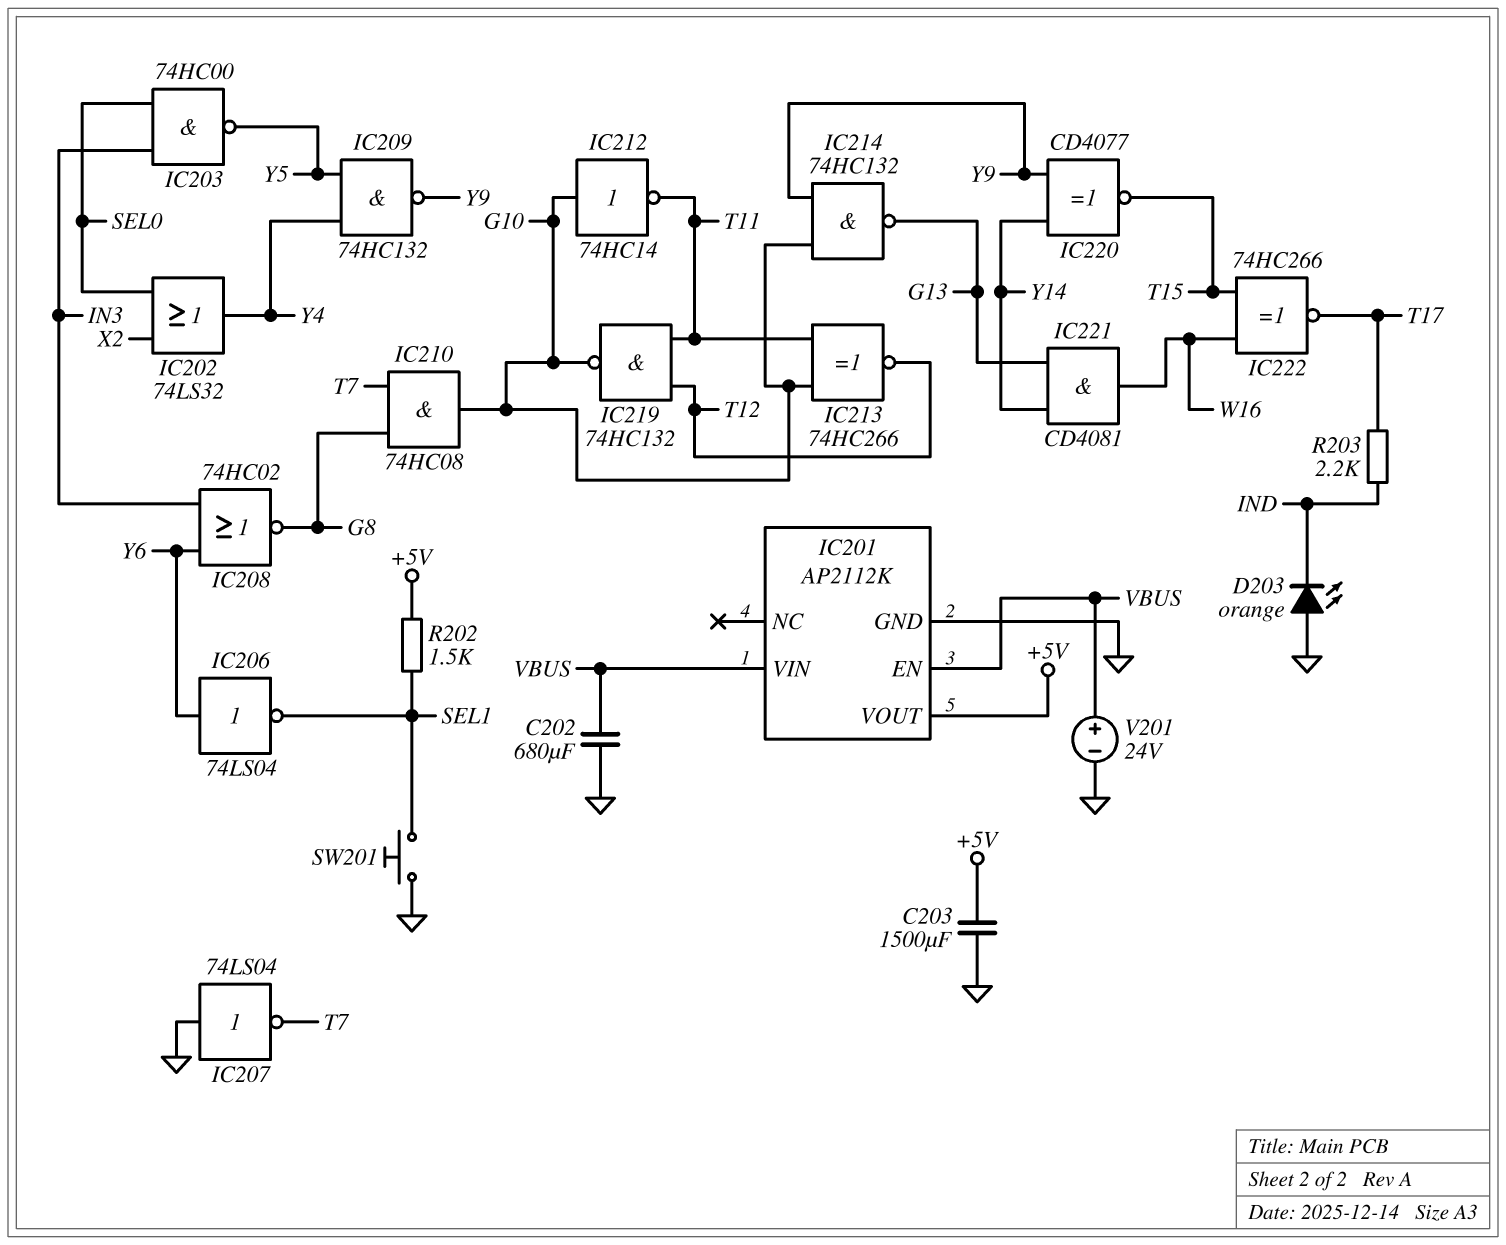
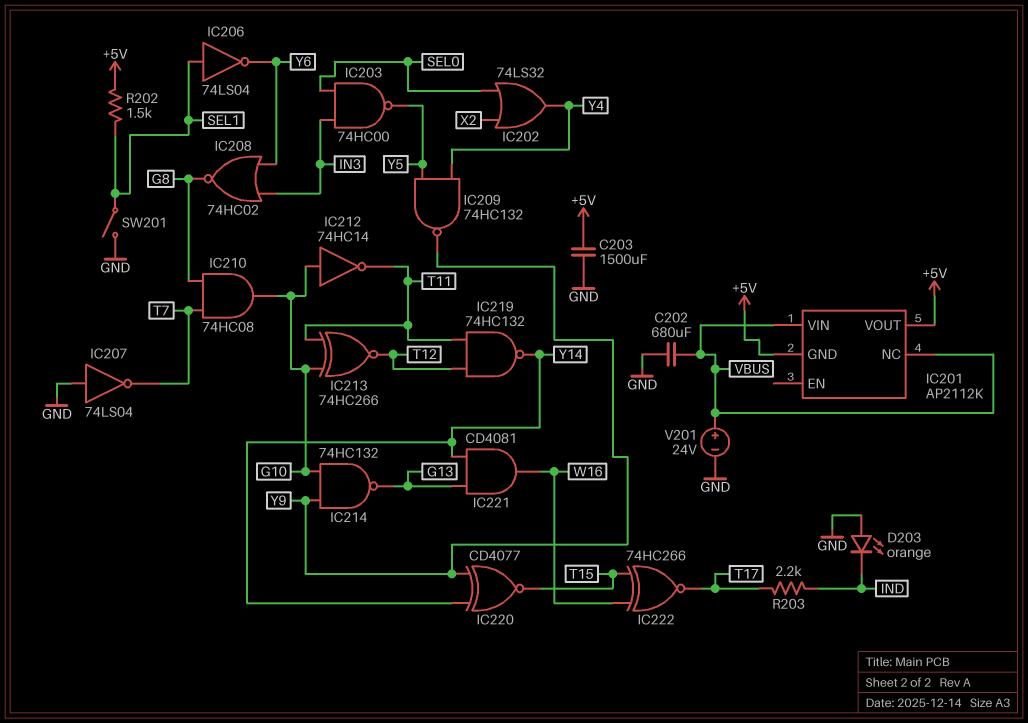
IC201 pin EN: VBUS -> none
IC201 pin GND: GND -> +5V
IC201 pin NC: none -> VBUS
IC206: NOT 74LS04 (in Y6, out SEL1) -> NOT 74LS04 (in SEL1, out Y6)
IC219: NAND 74HC132 (in T11, in T12, out G10) -> NAND 74HC132 (in T11, in T12, out Y14)
SW201: button (GND, SEL1) -> switch (GND, SEL1)

